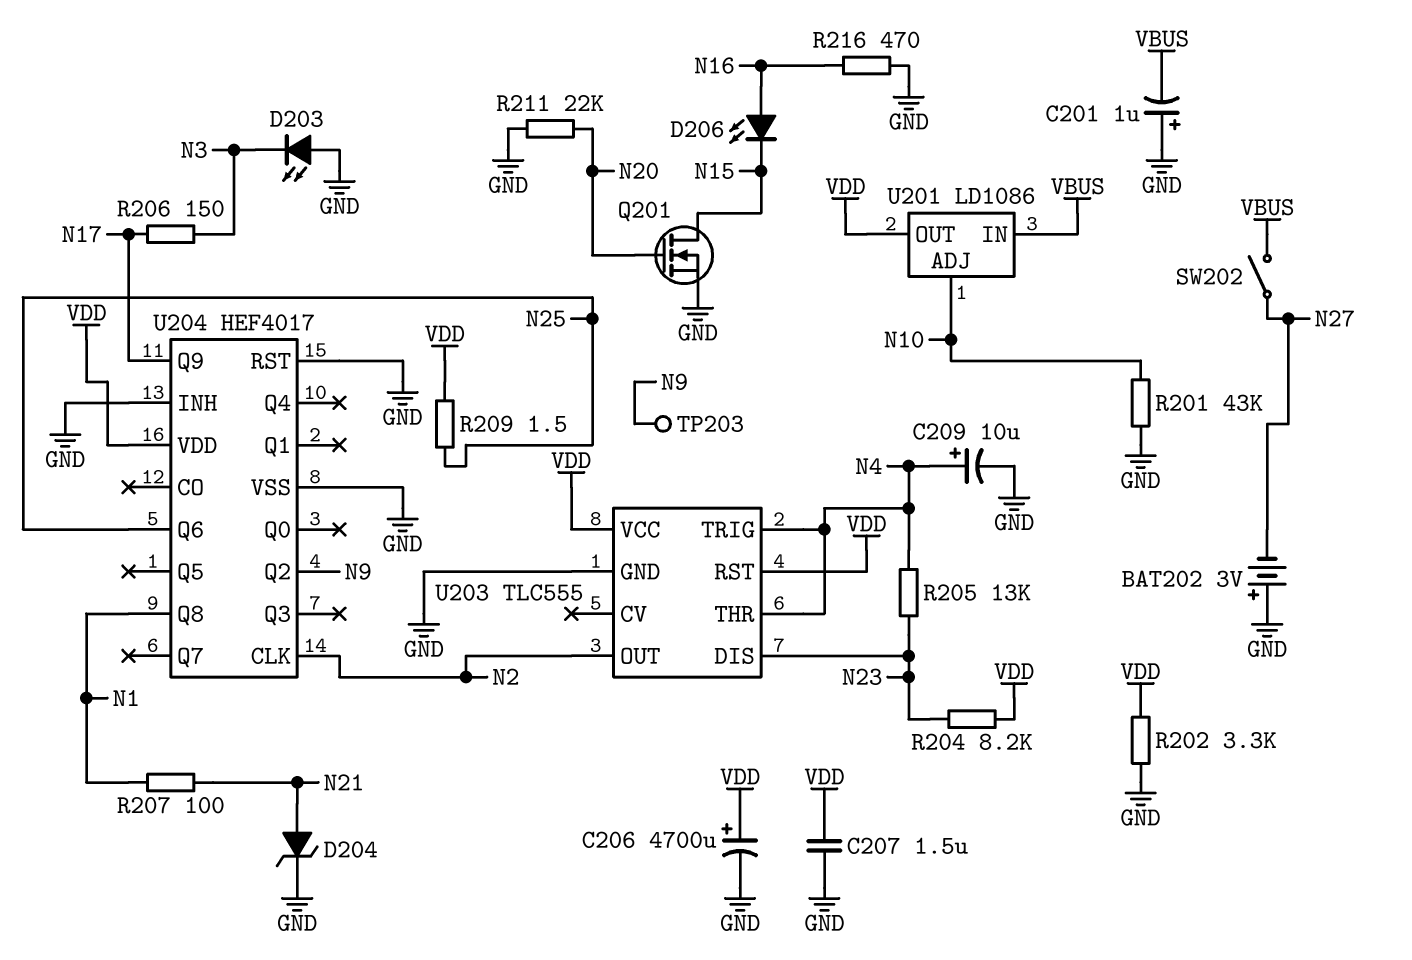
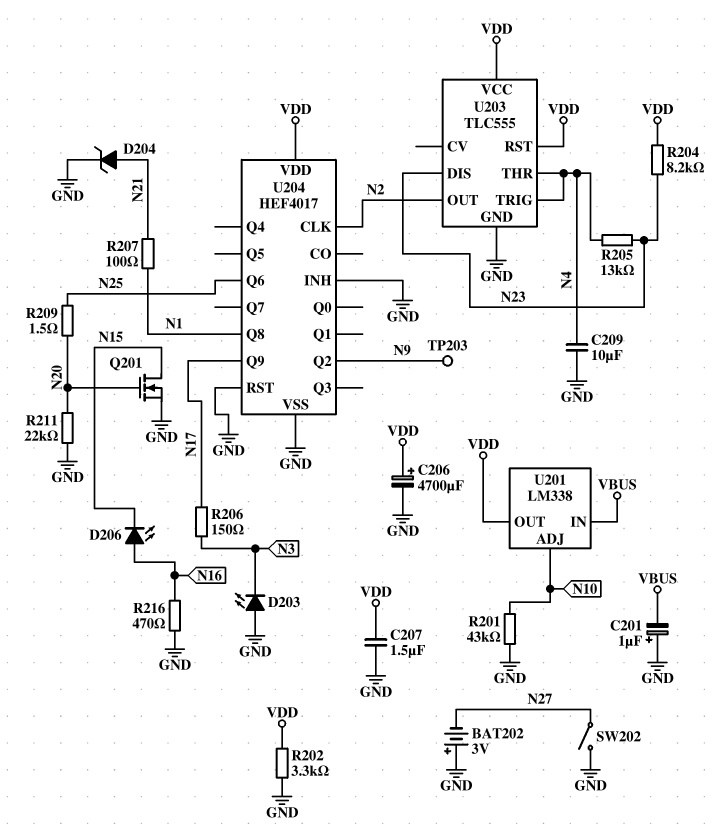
C209: 10uF (plus N4, minus GND) -> 10uF (GND, N4)
R209: 1.5 (N25, VDD) -> 1.5 (N20, N25)
SW202: switch (N27, VBUS) -> switch (GND, N27)
U201: LD1086 -> LM338

